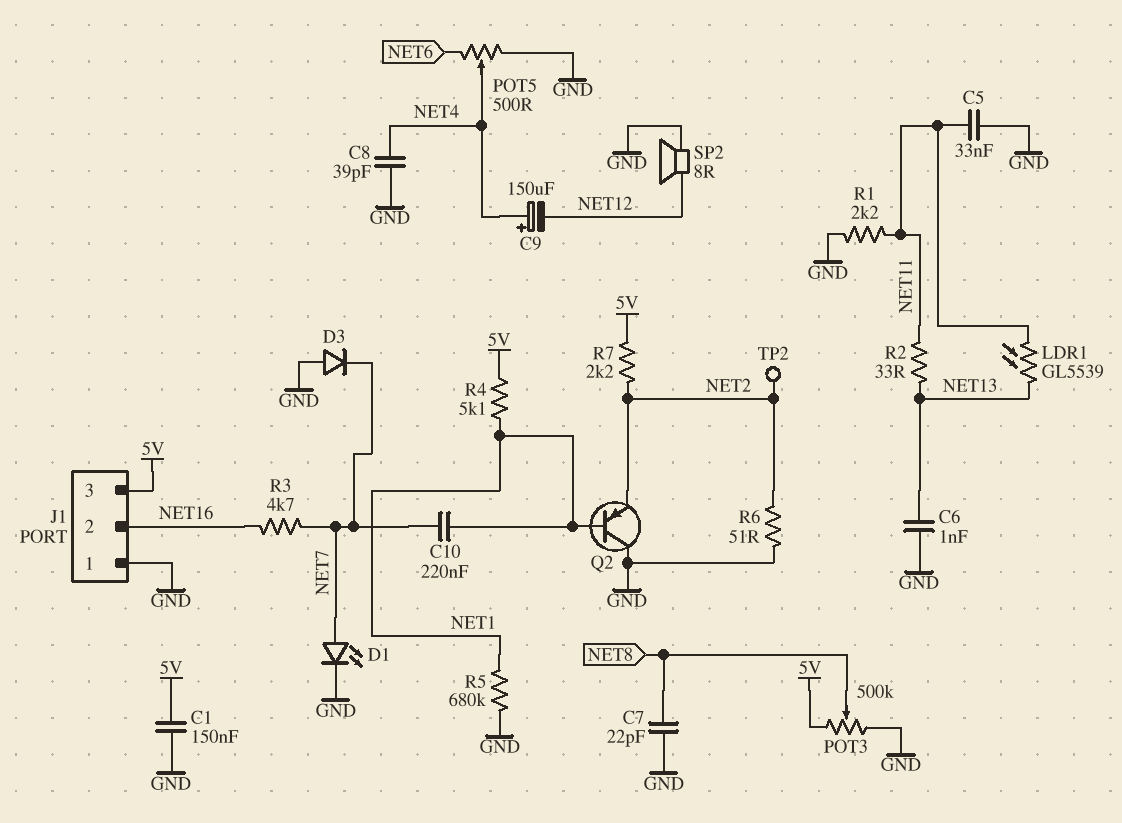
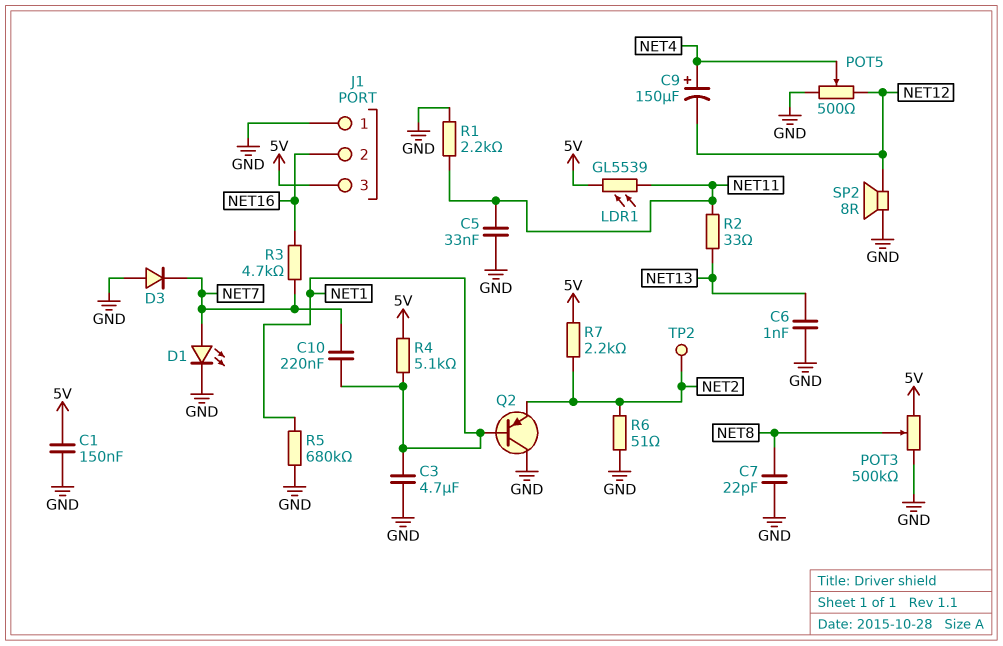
C3: none -> 4.7uF (GND, NET1)
C8: 39pF (GND, NET4) -> none
LDR1: GL5539 (NET11, NET13) -> GL5539 (5V, NET11)
POT5: 500 (GND, NET6, wiper NET4) -> 500 (GND, NET12, wiper NET4)

